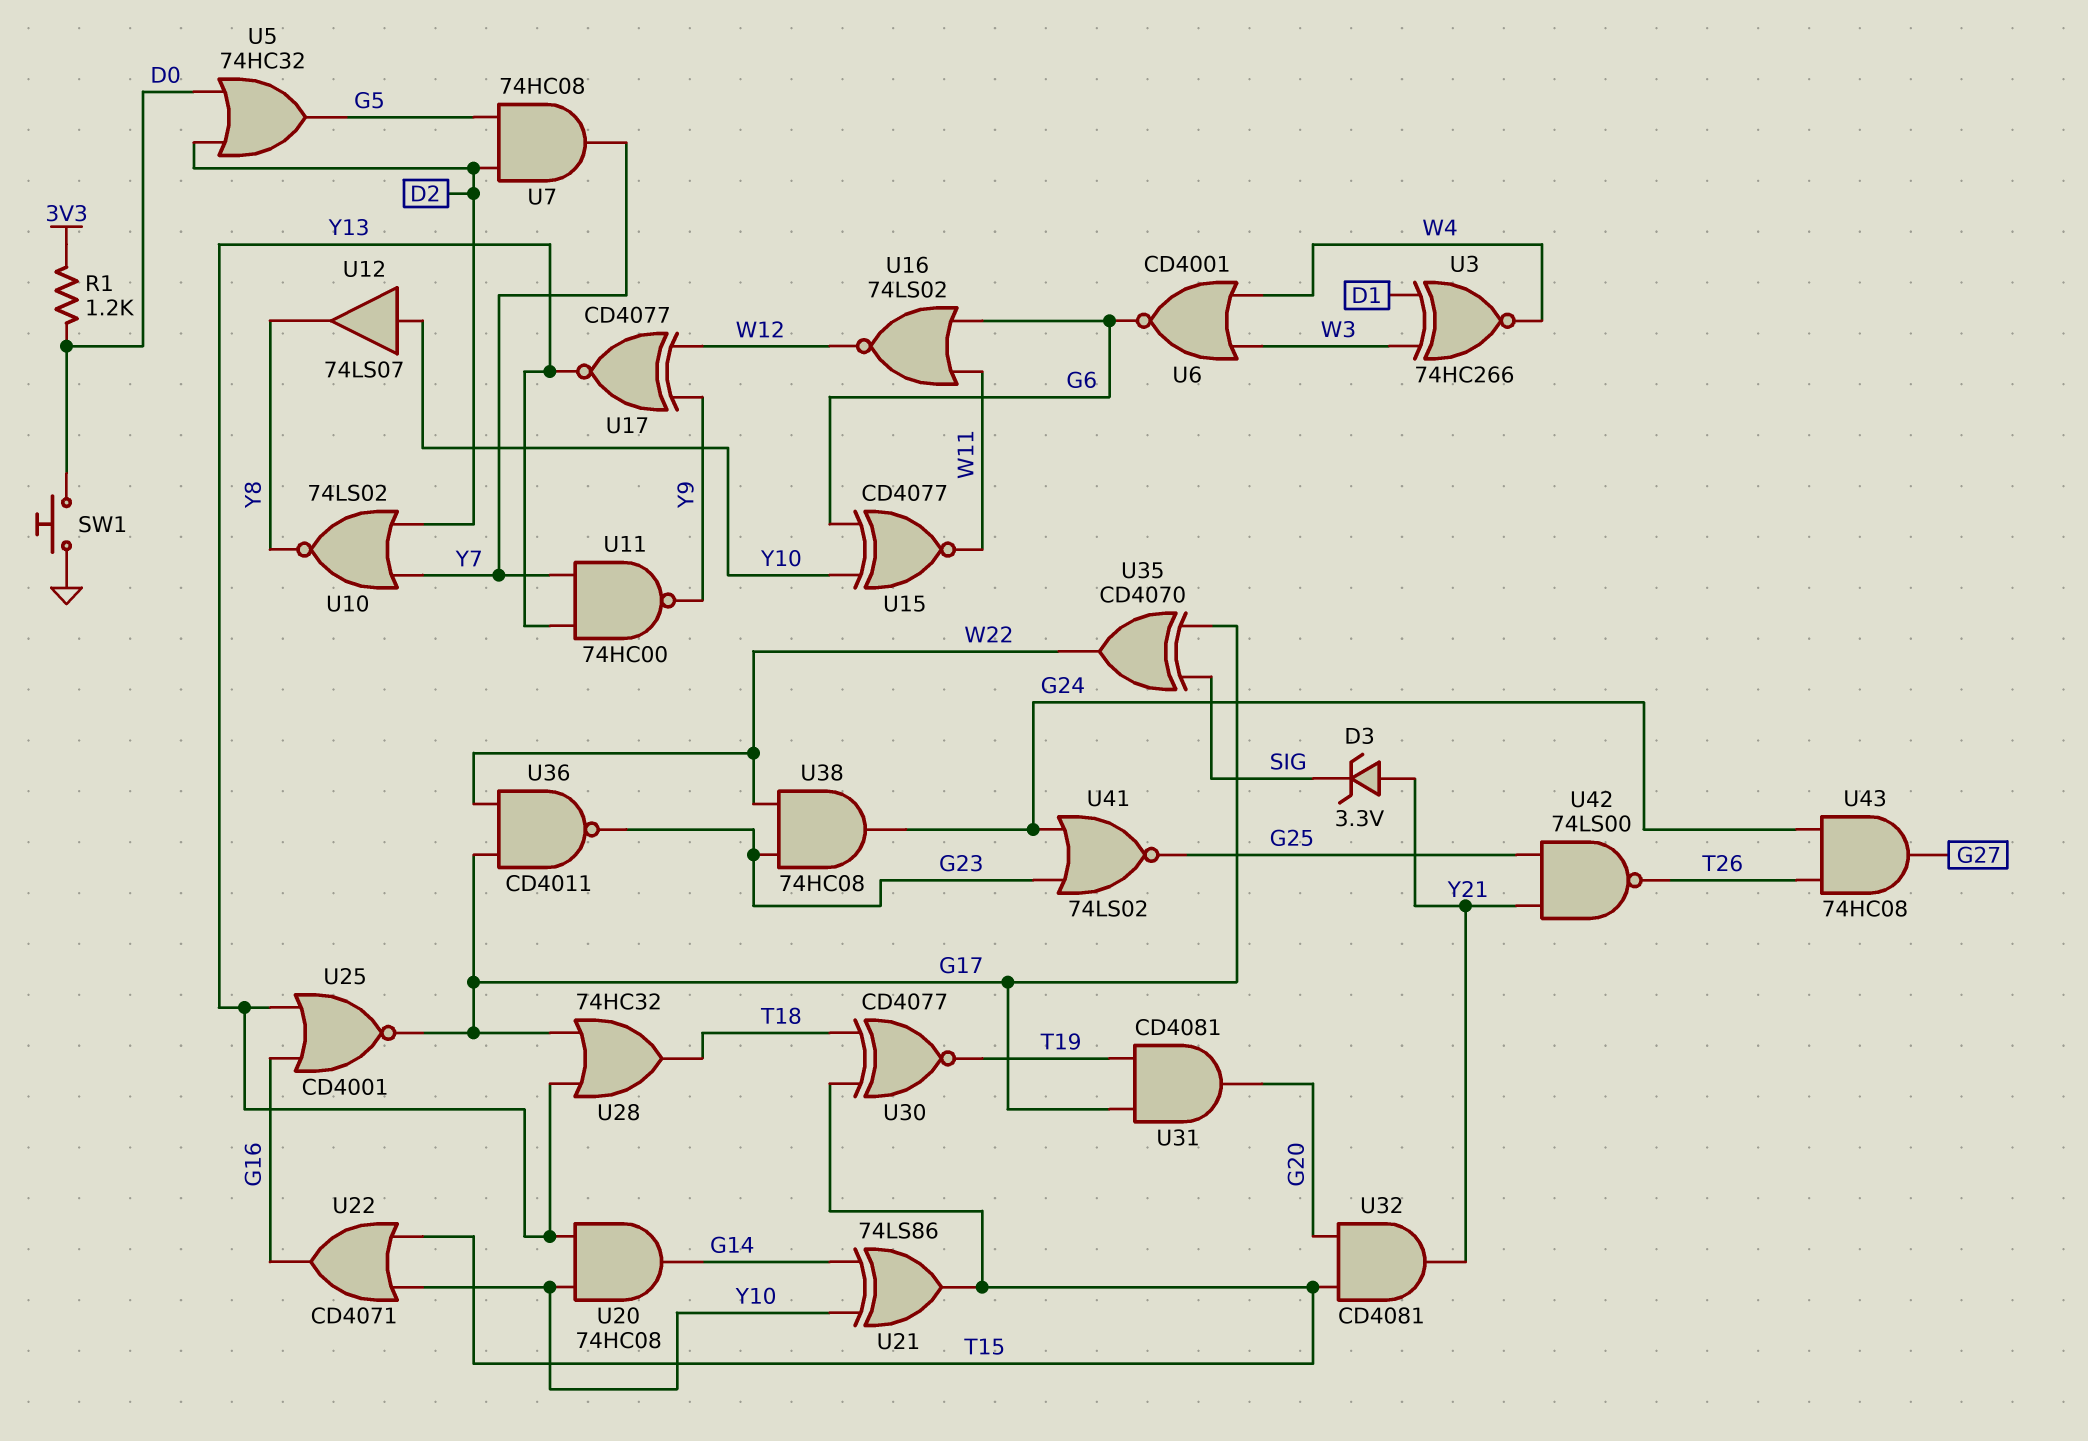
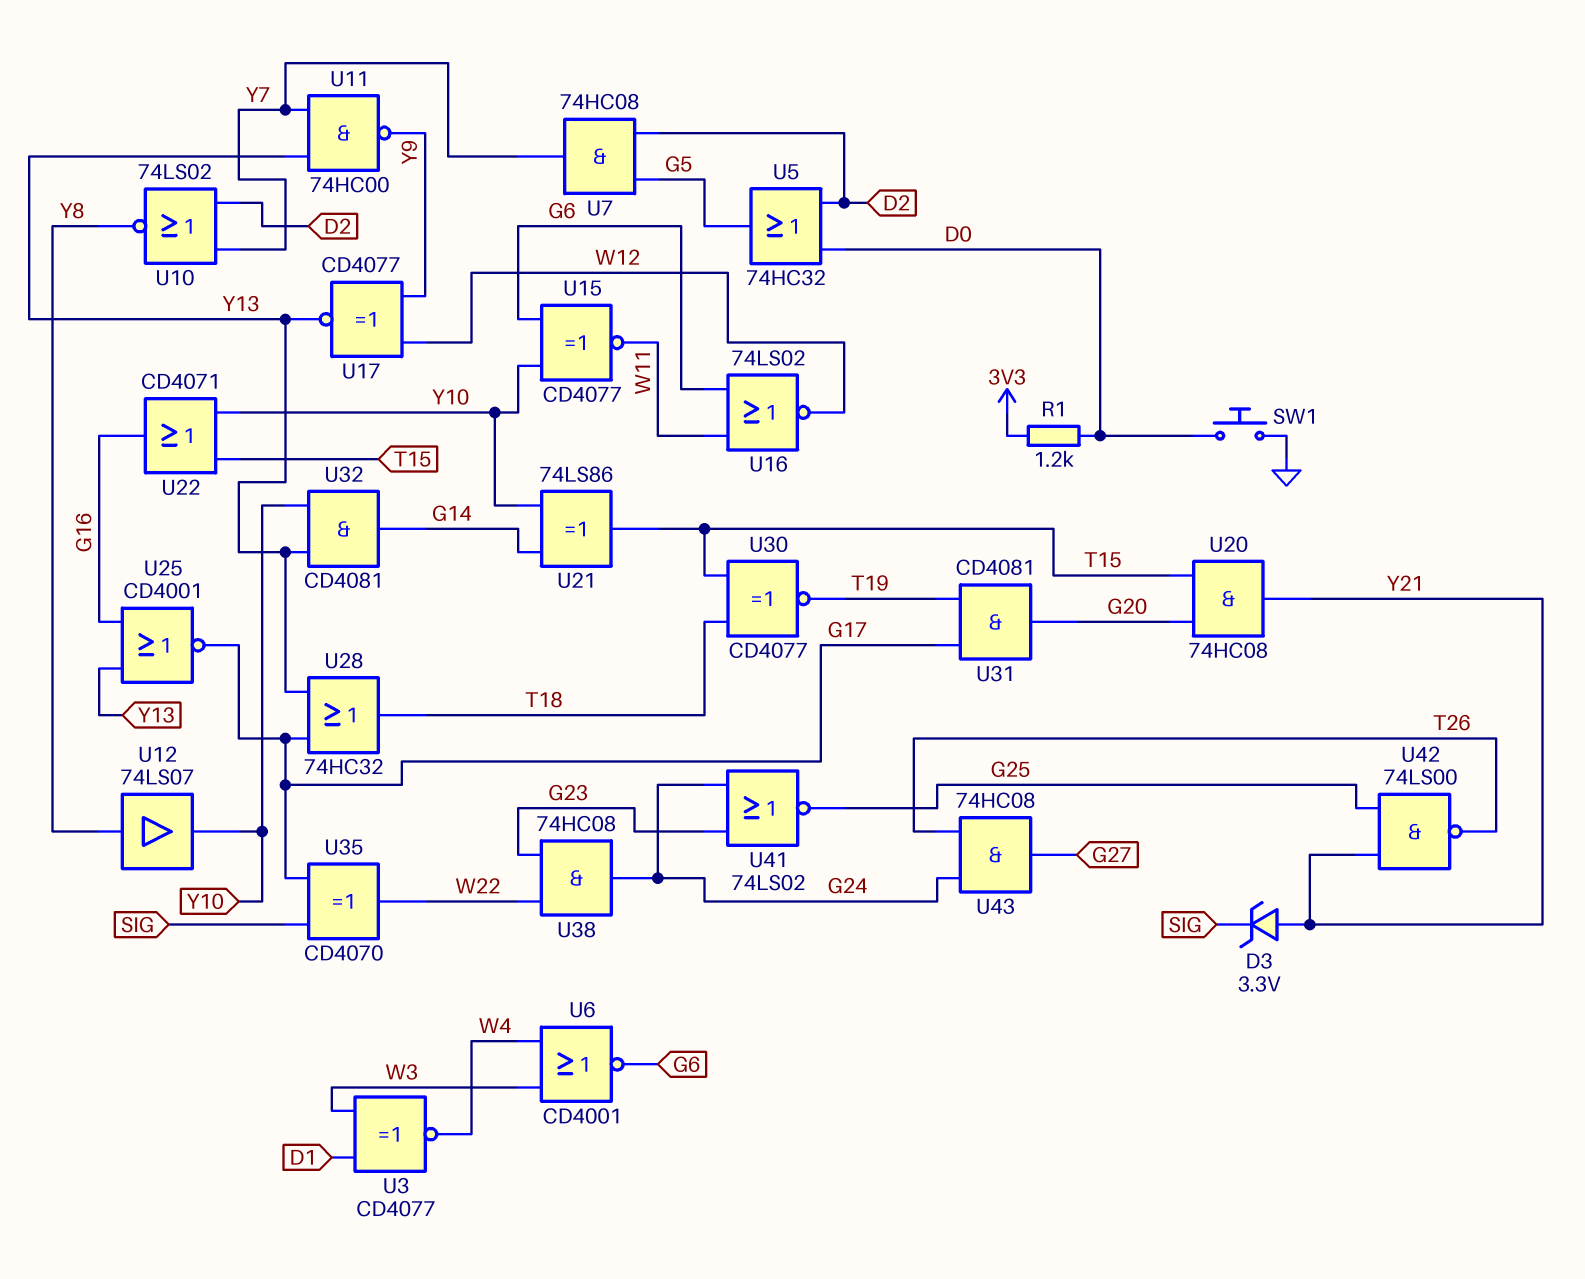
U3: XNOR 74HC266 (in D1, in W3, out W4) -> XNOR CD4077 (in D1, in W3, out W4)
U12: buffer 74LS07 (in Y10, out Y8) -> buffer 74LS07 (in Y8, out Y10)
U20: AND 74HC08 (in Y10, in Y13, out G14) -> AND 74HC08 (in G20, in T15, out Y21)
U32: AND CD4081 (in G20, in T15, out Y21) -> AND CD4081 (in Y10, in Y13, out G14)
U36: NAND CD4011 (in G17, in W22, out G23) -> none

